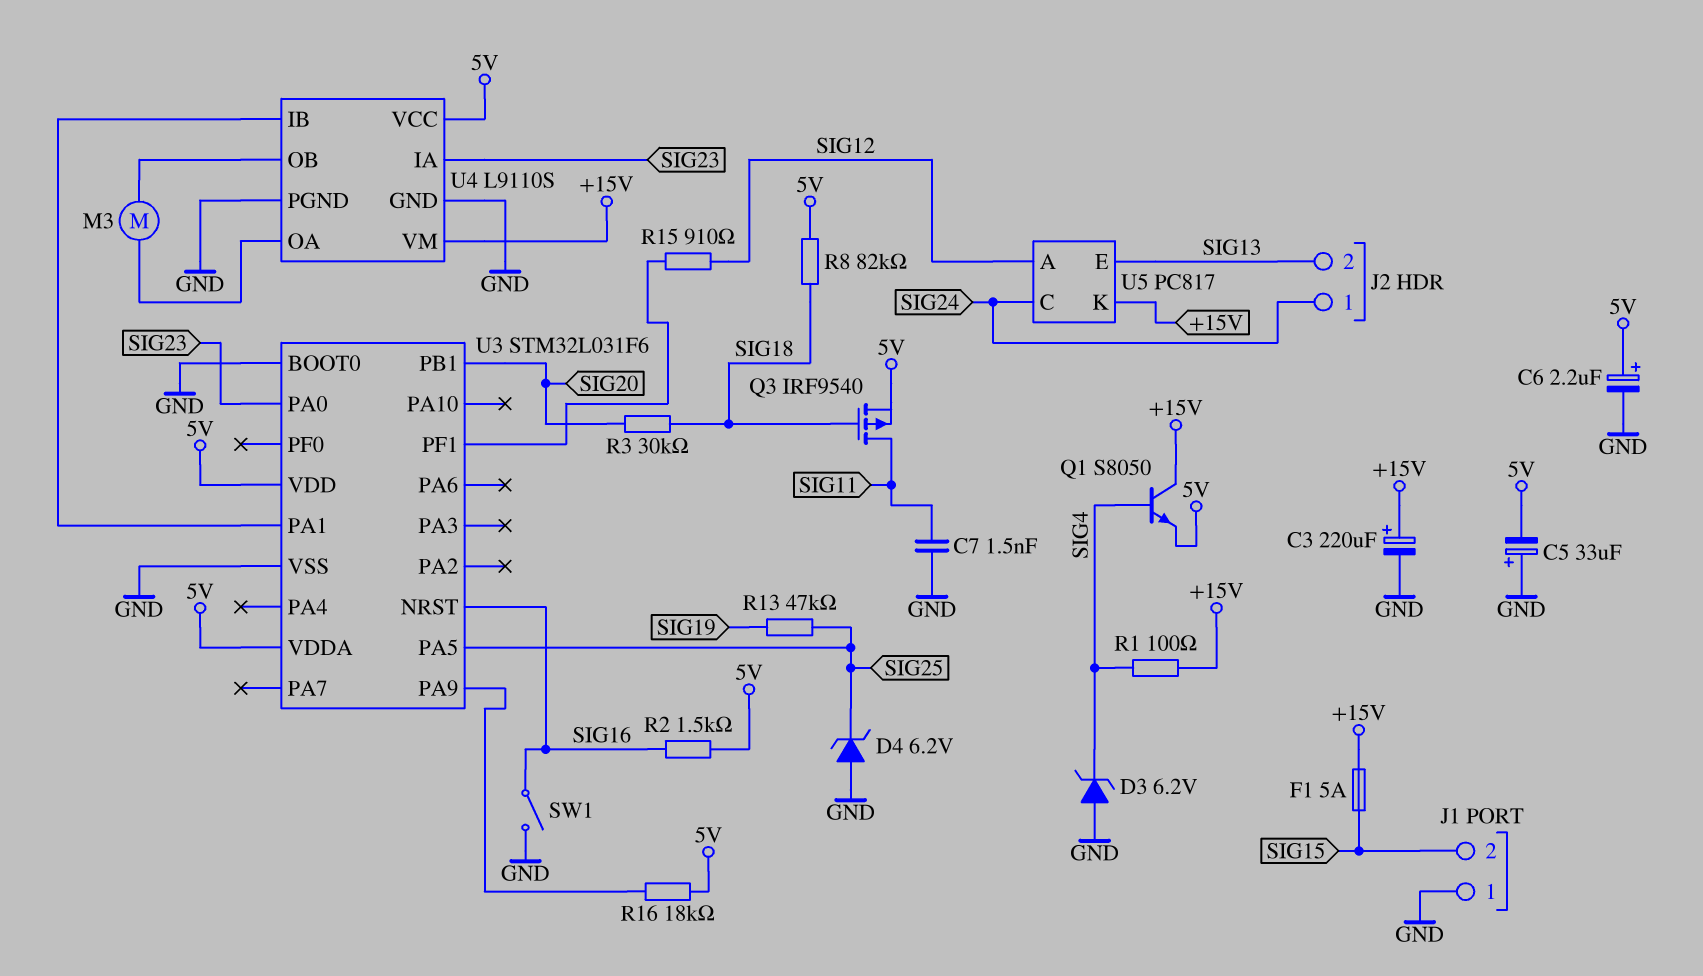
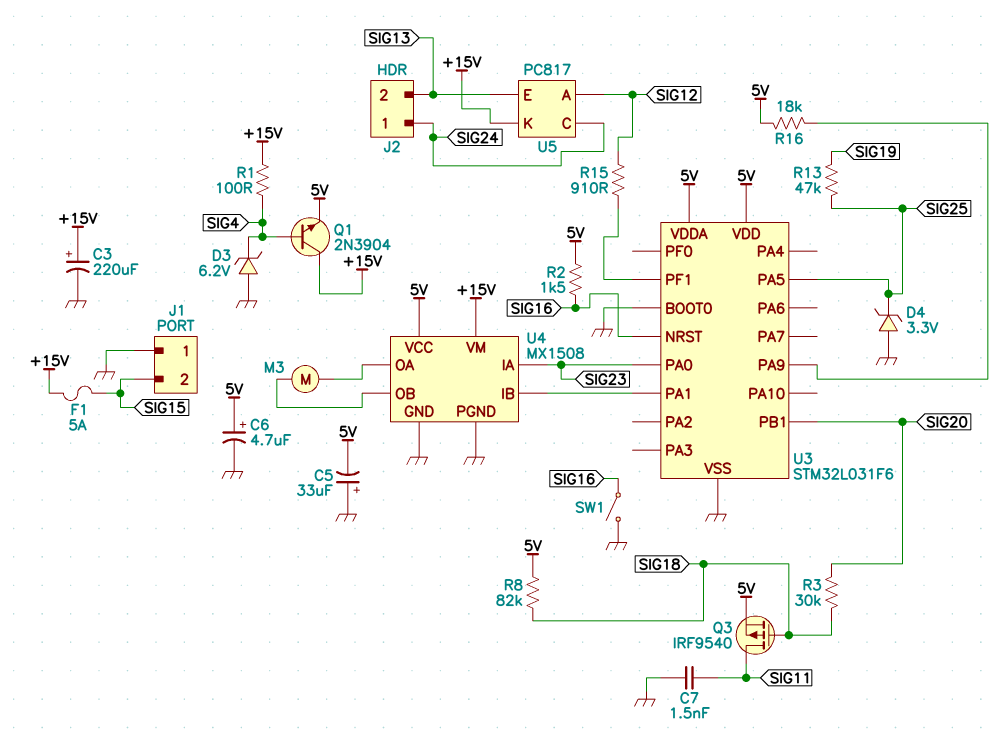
C6: 2.2uF (plus 5V, minus GND) -> 4.7uF (plus 5V, minus GND)
D4: zener 6.2V (A GND, K SIG25) -> zener 3.3V (A GND, K SIG25)
Q1: NPN S8050 (B SIG4, C +15V, E 5V) -> NPN 2N3904 (B SIG4, C +15V, E 5V)
U4: L9110S -> MX1508

